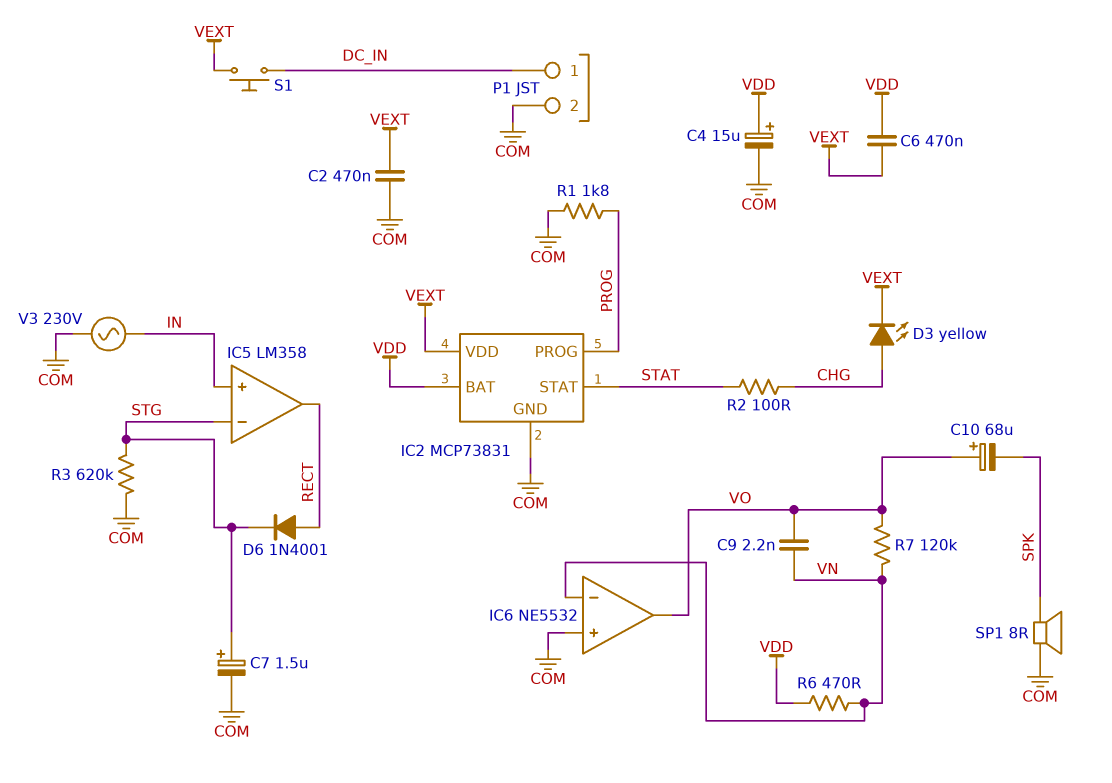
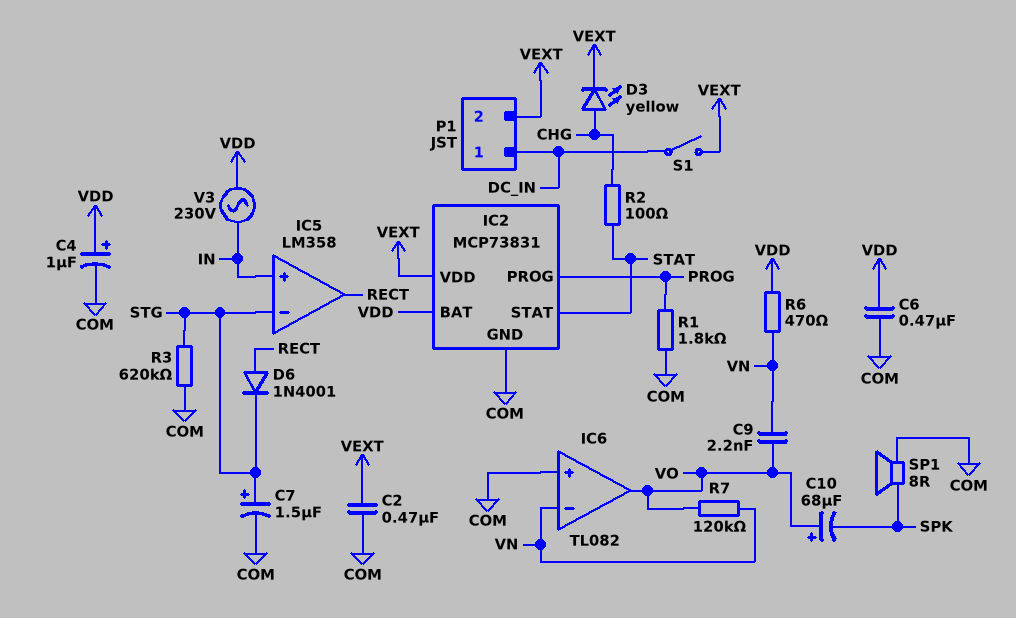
C4: 15uF (plus VDD, minus COM) -> 1uF (plus VDD, minus COM)
C6: 470nF (VDD, VEXT) -> 470nF (COM, VDD)
IC6: NE5532 -> TL082
P1 pin 2: COM -> VEXT
S1: button (DC_IN, VEXT) -> switch (DC_IN, VEXT)
V3: AC 230V (COM, IN) -> AC 230V (IN, VDD)

